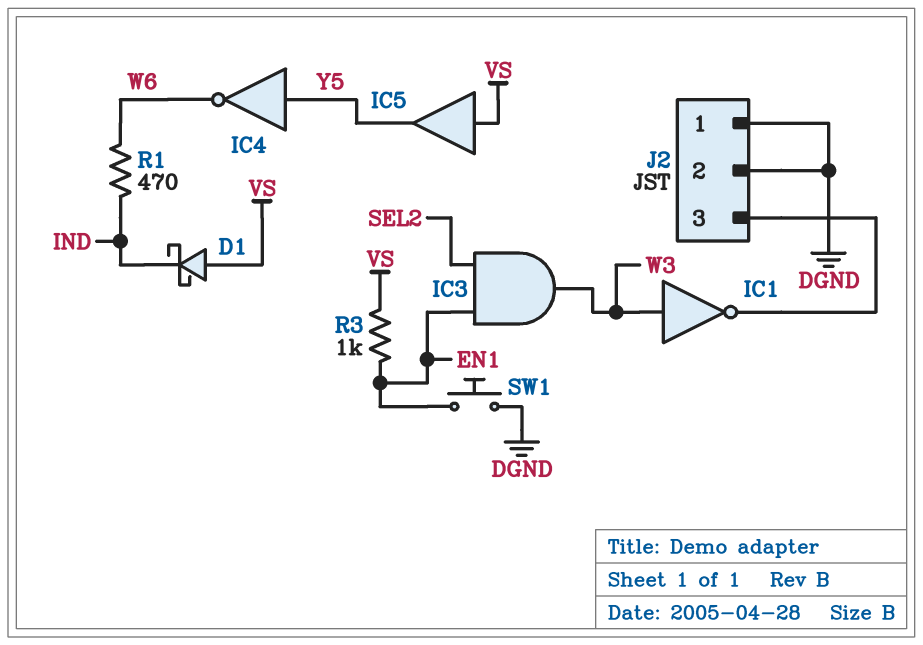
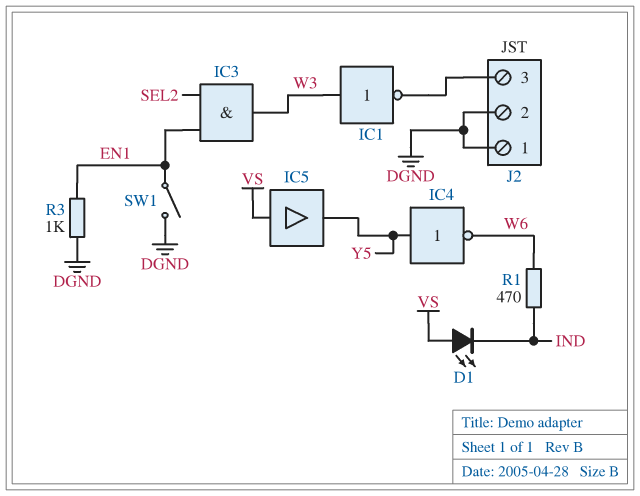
D1: schottky (A VS, K IND) -> LED (A VS, K IND)
R3: 1k (EN1, VS) -> 1k (DGND, EN1)
SW1: button (DGND, EN1) -> switch (DGND, EN1)

